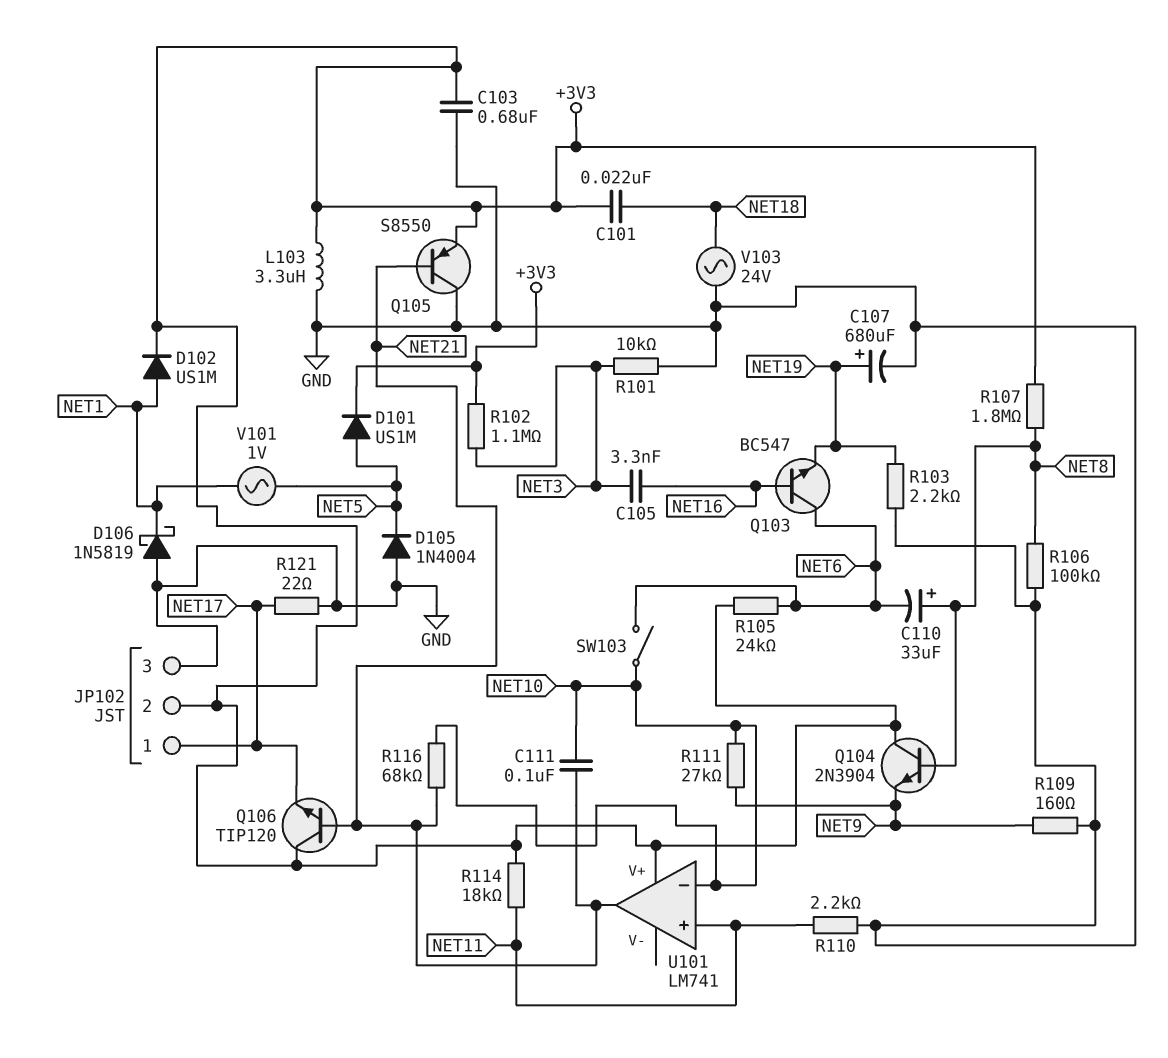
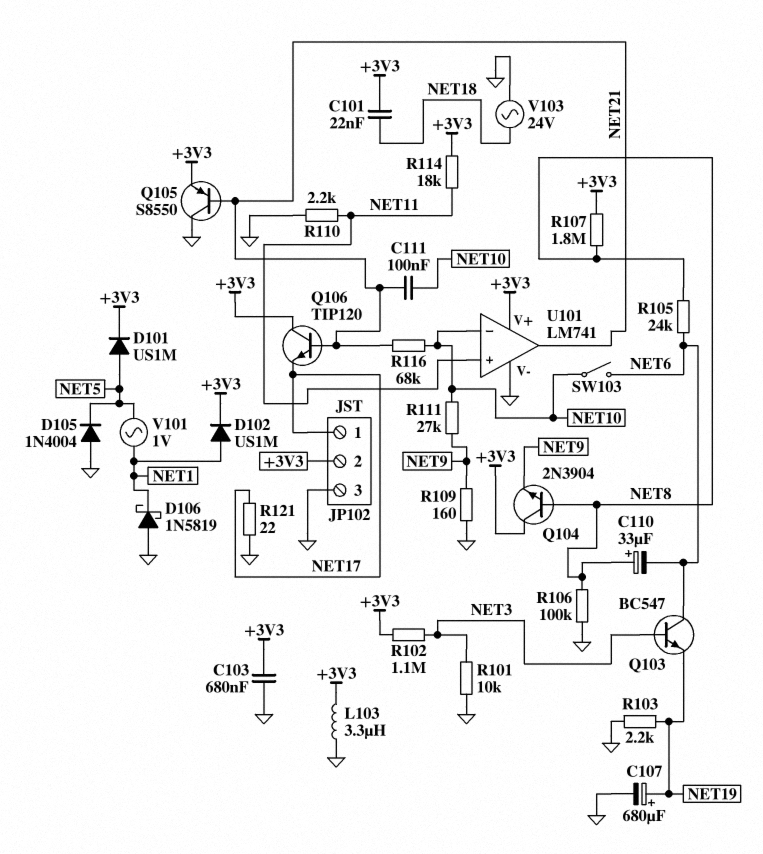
C105: 3.3nF (NET3, NET16) -> none
Q103: NPN BC547 (B NET16, C NET6, E NET19) -> NPN BC547 (B NET3, C NET6, E NET19)
R105: 24k (+3V3, NET6) -> 24k (NET6, NET8)
U101 pin V-: none -> GND

